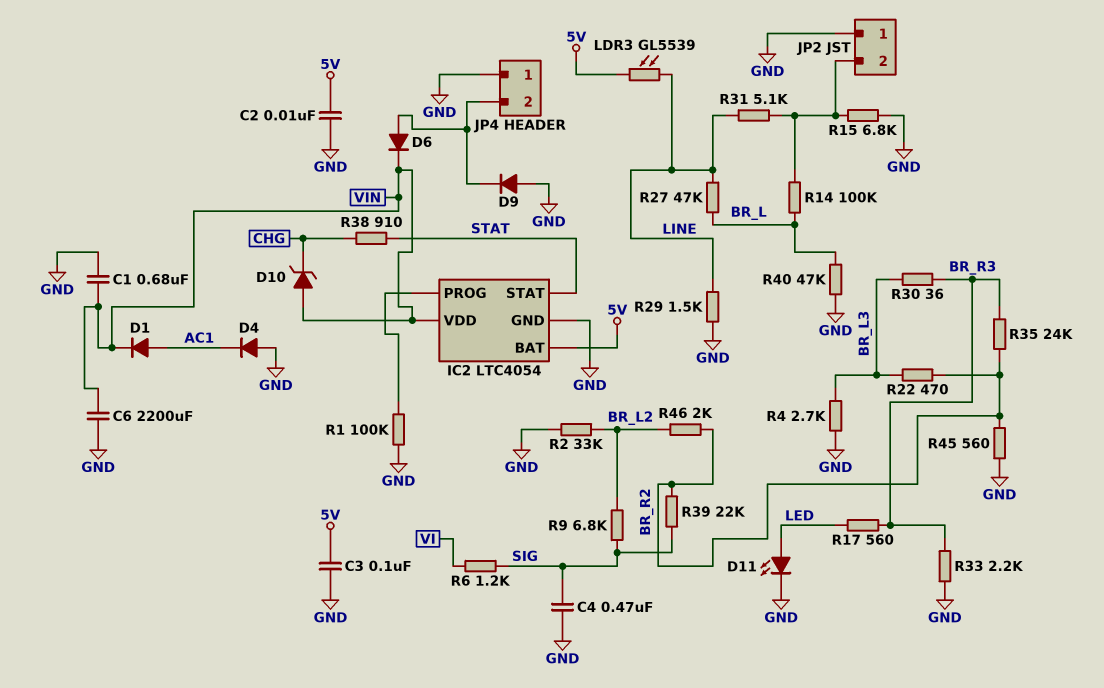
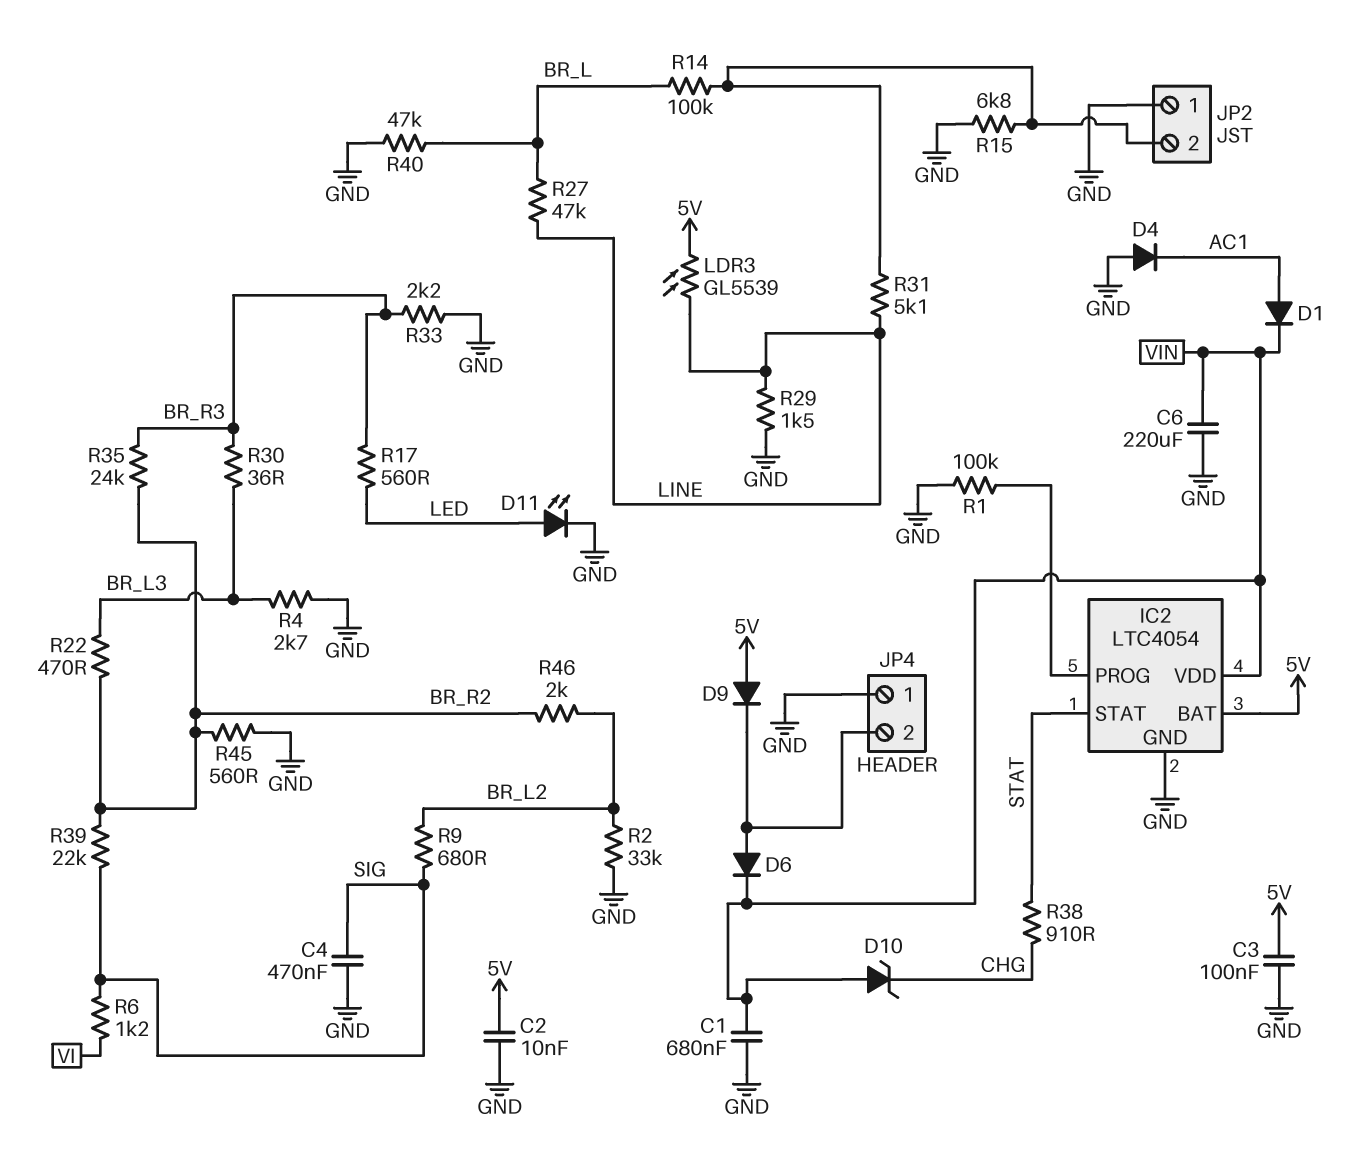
C6: 2200uF (GND, VIN) -> 220uF (GND, VIN)
D9: diode (A GND, K JP4/2) -> diode (A 5V, K JP4/2)
R9: 6.8k (BR_L2, SIG) -> 680 (BR_L2, SIG)

